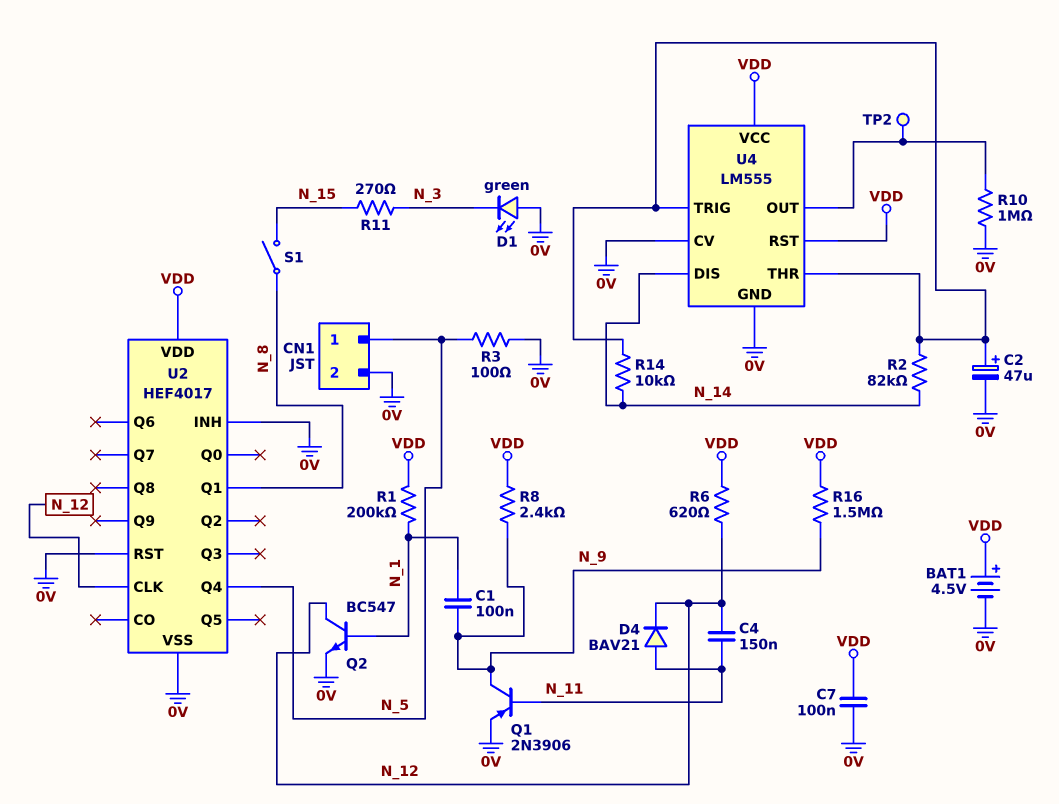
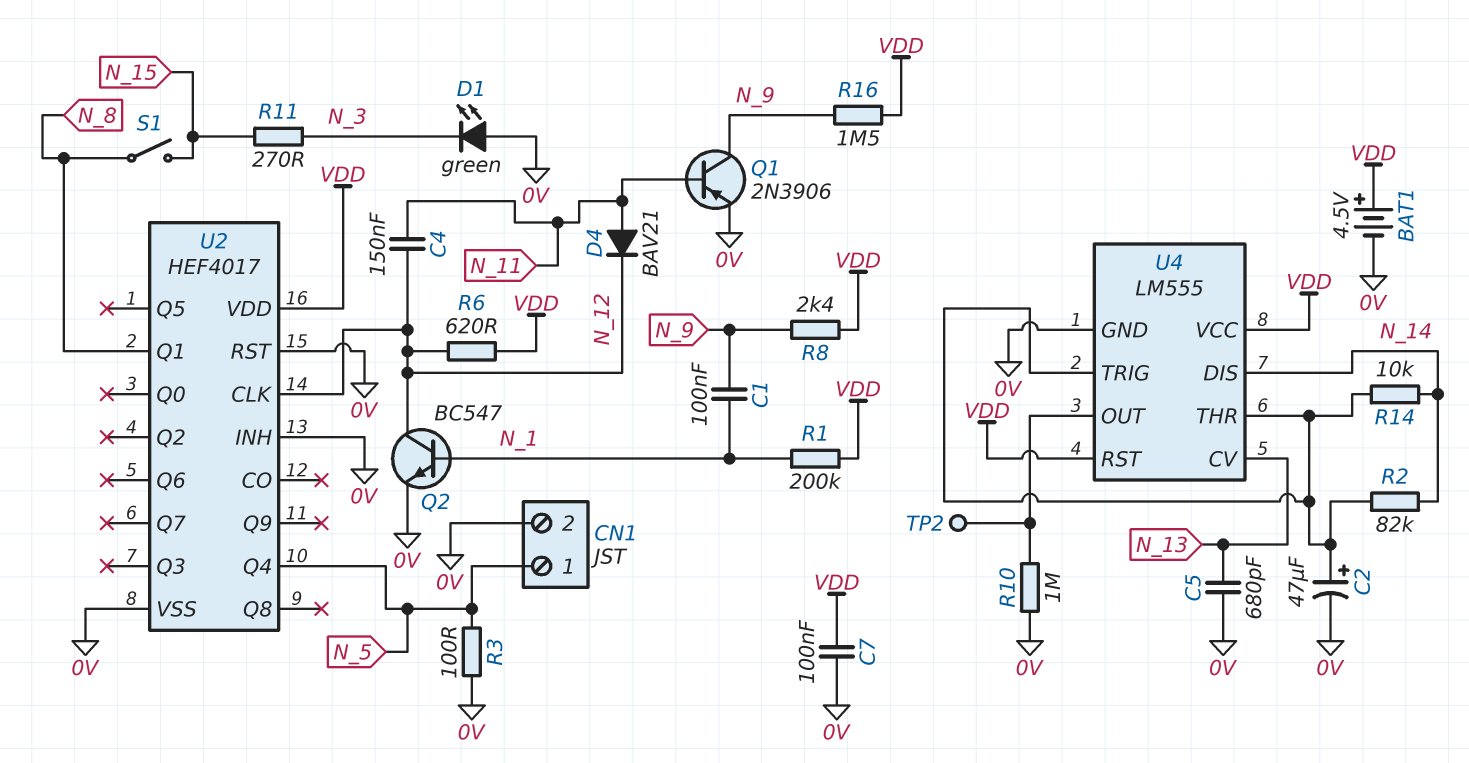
C5: none -> 680pF (0V, N_13)
U4 pin CV: 0V -> N_13

